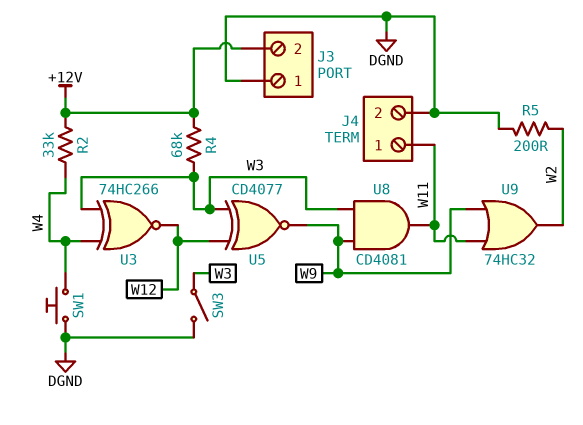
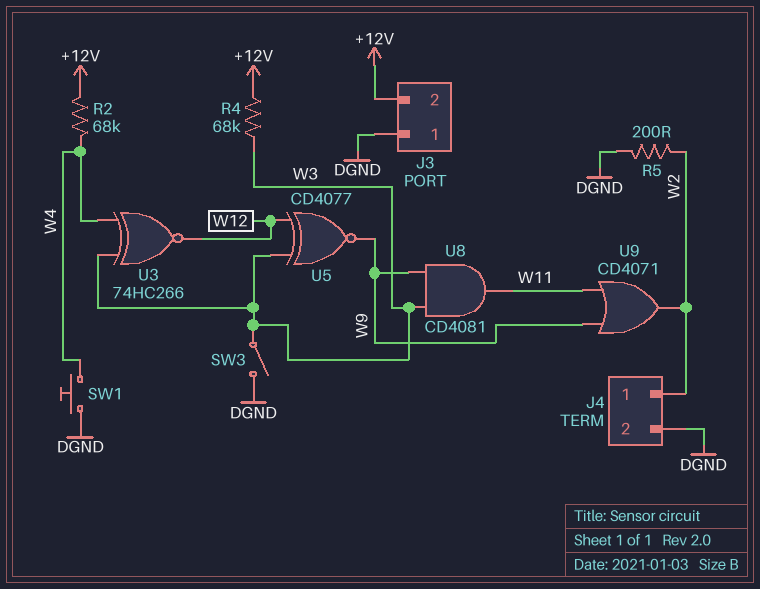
J4 pin 1: W11 -> W2
R2: 33k (+12V, W4) -> 68k (+12V, W4)
U9: OR 74HC32 (in W9, in W11, out W2) -> OR CD4071 (in W9, in W11, out W2)

